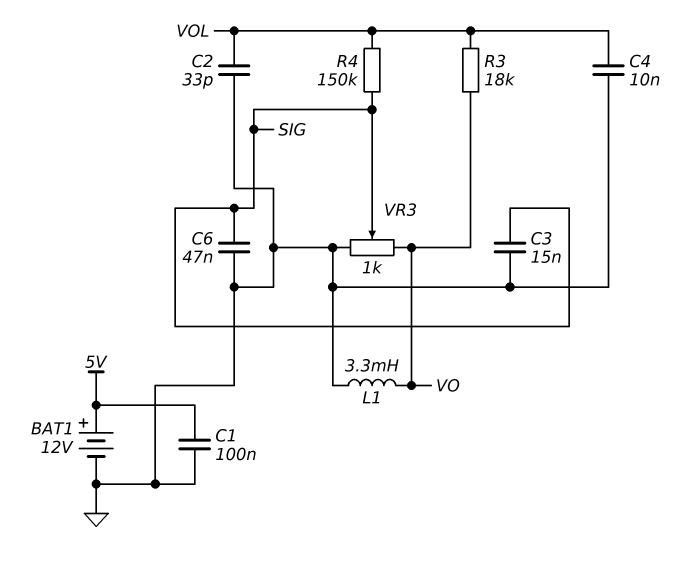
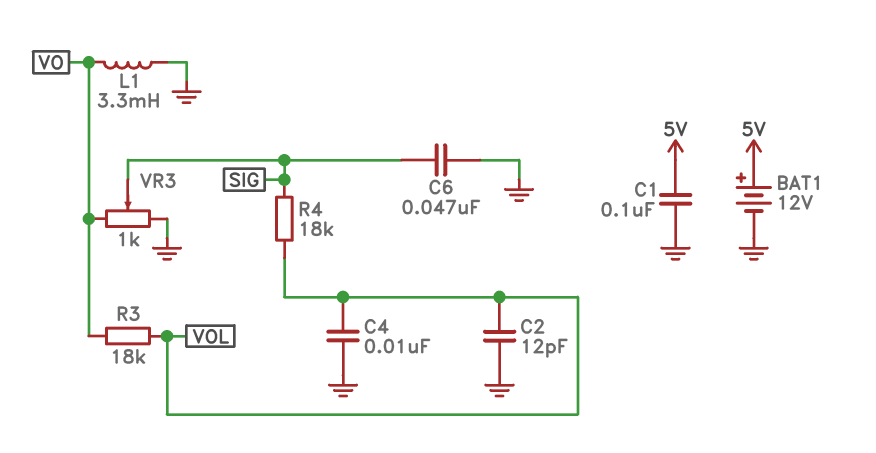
C2: 33pF (GND, VOL) -> 12pF (GND, VOL)
C3: 15nF (GND, SIG) -> none
R4: 150k (SIG, VOL) -> 18k (SIG, VOL)

